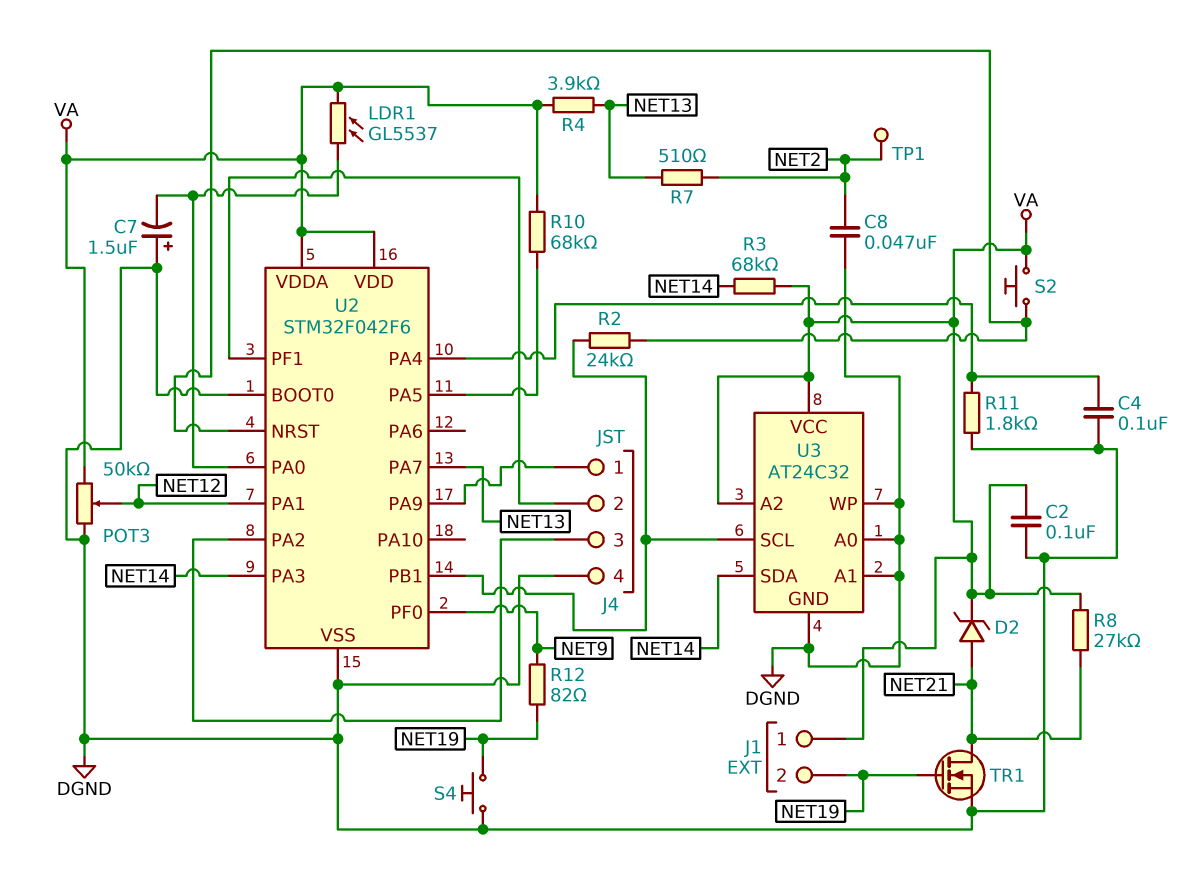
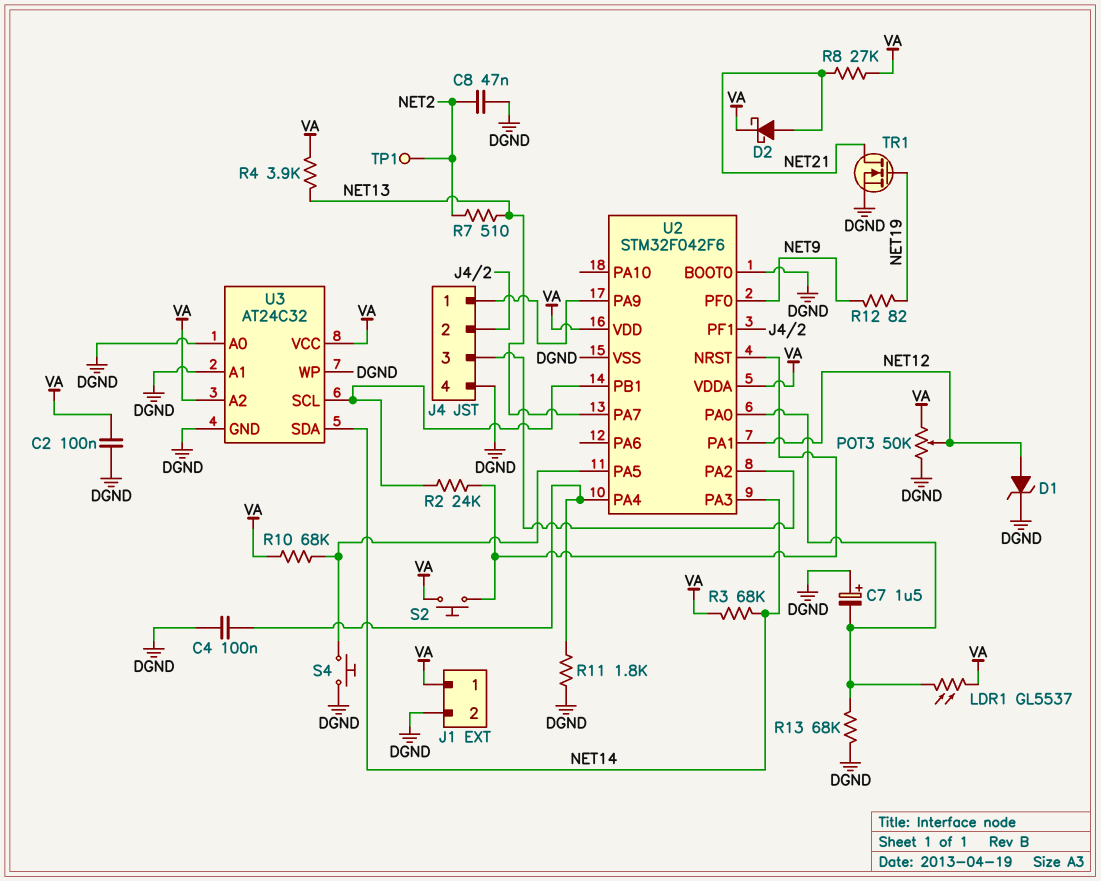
D1: none -> zener (A NET12, K DGND)
D2: zener (A NET21, K VA) -> schottky (A NET21, K VA)
J1 pin 2: NET19 -> DGND
R13: none -> 68k (DGND, U2/PA0)
S4: button (DGND, NET19) -> button (DGND, U2/PA5)

